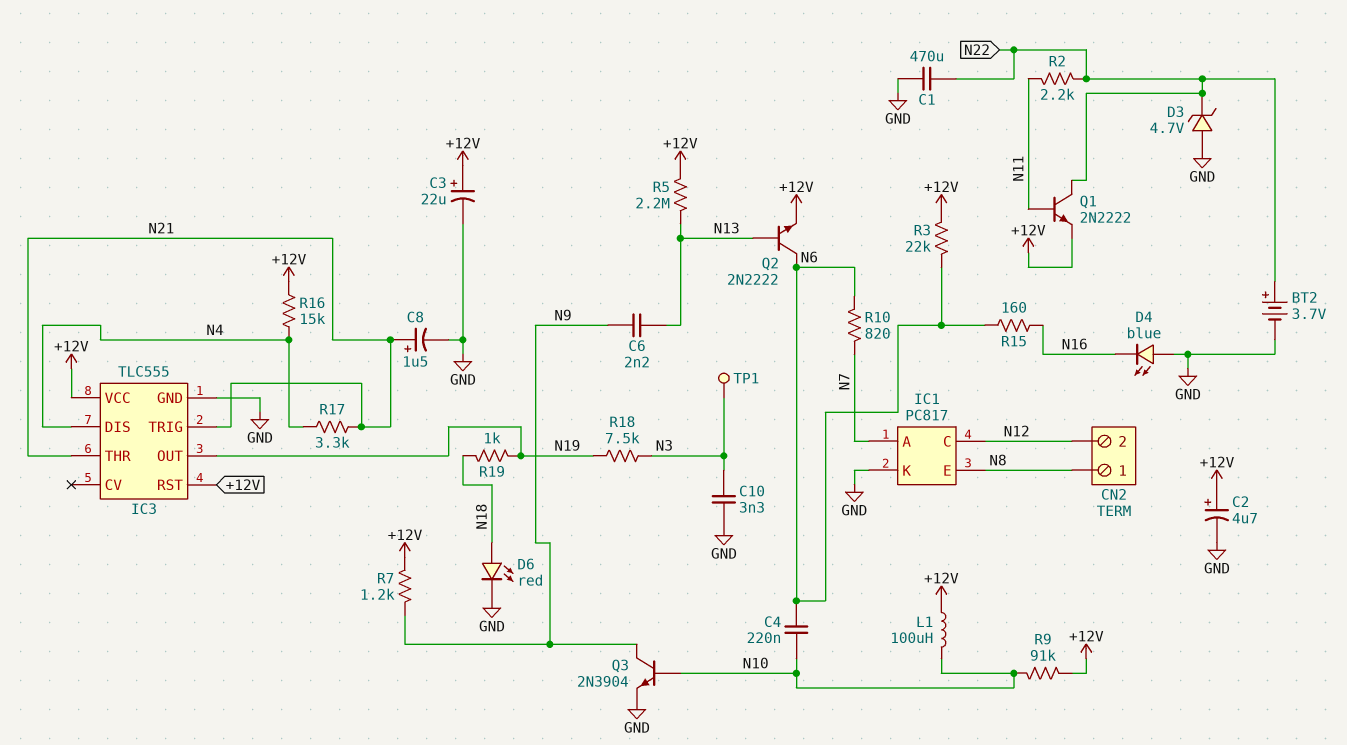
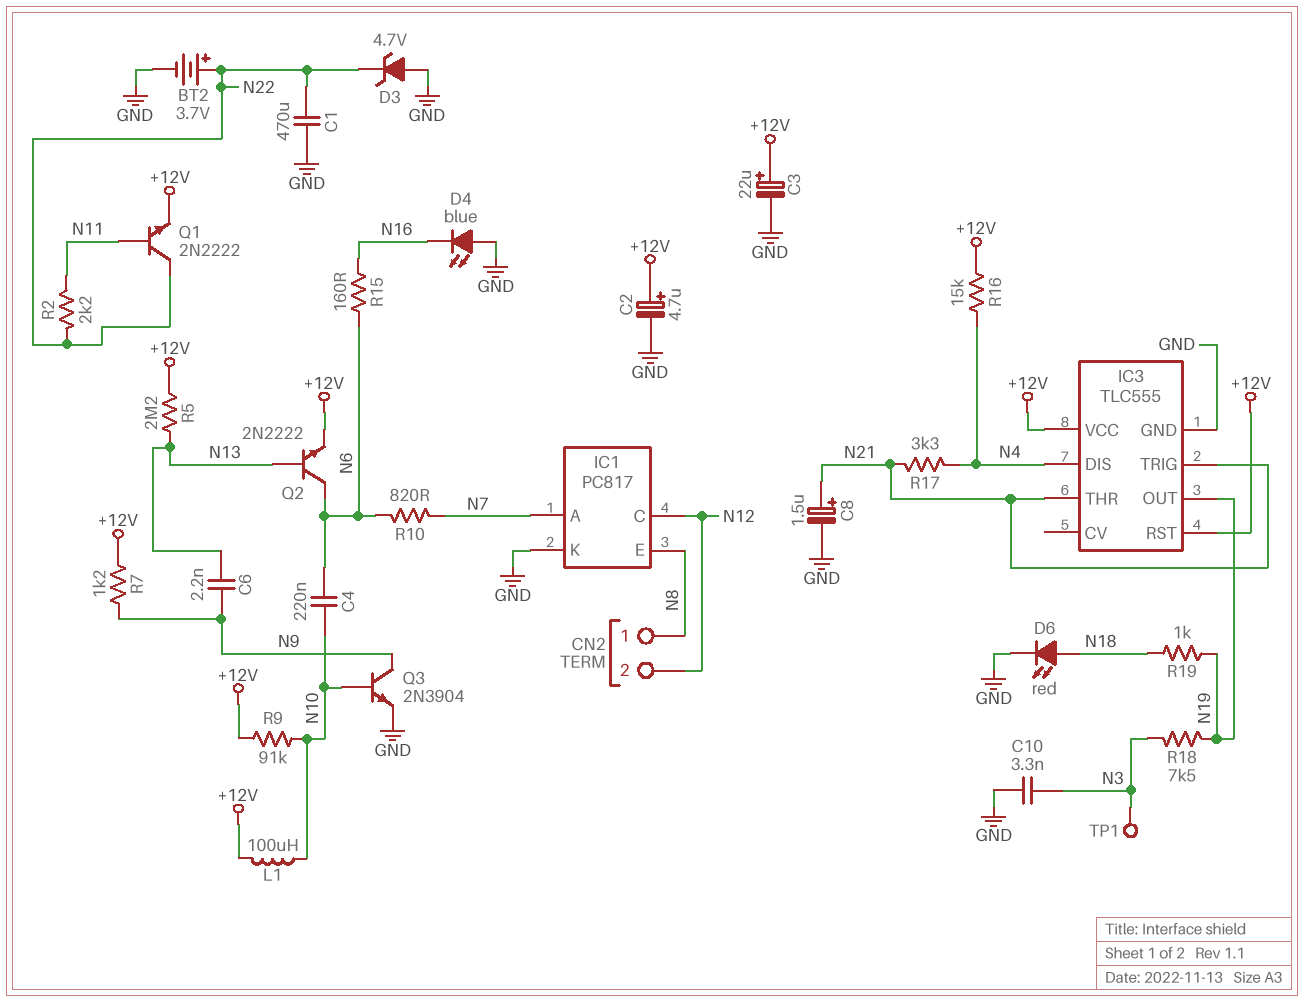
R3: 22k (+12V, N6) -> none

